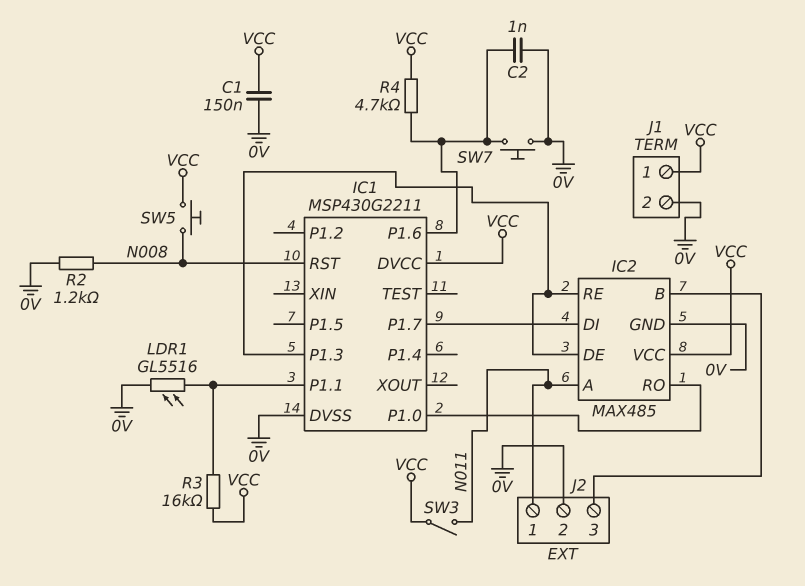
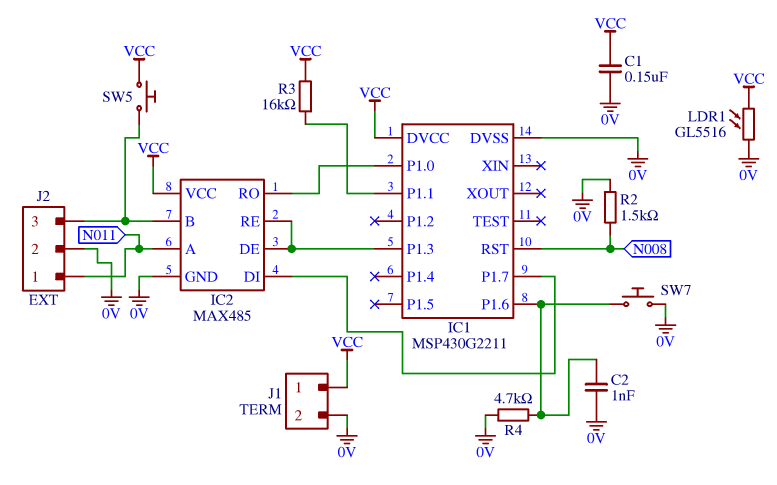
LDR1: GL5516 (0V, IC1/P1.1) -> GL5516 (0V, VCC)
R2: 1.2k (0V, N008) -> 1.5k (0V, N008)
R4: 4.7k (IC1/P1.6, VCC) -> 4.7k (0V, IC1/P1.6)
SW3: switch (N011, VCC) -> none
SW5: button (N008, VCC) -> button (IC2/B, VCC)

